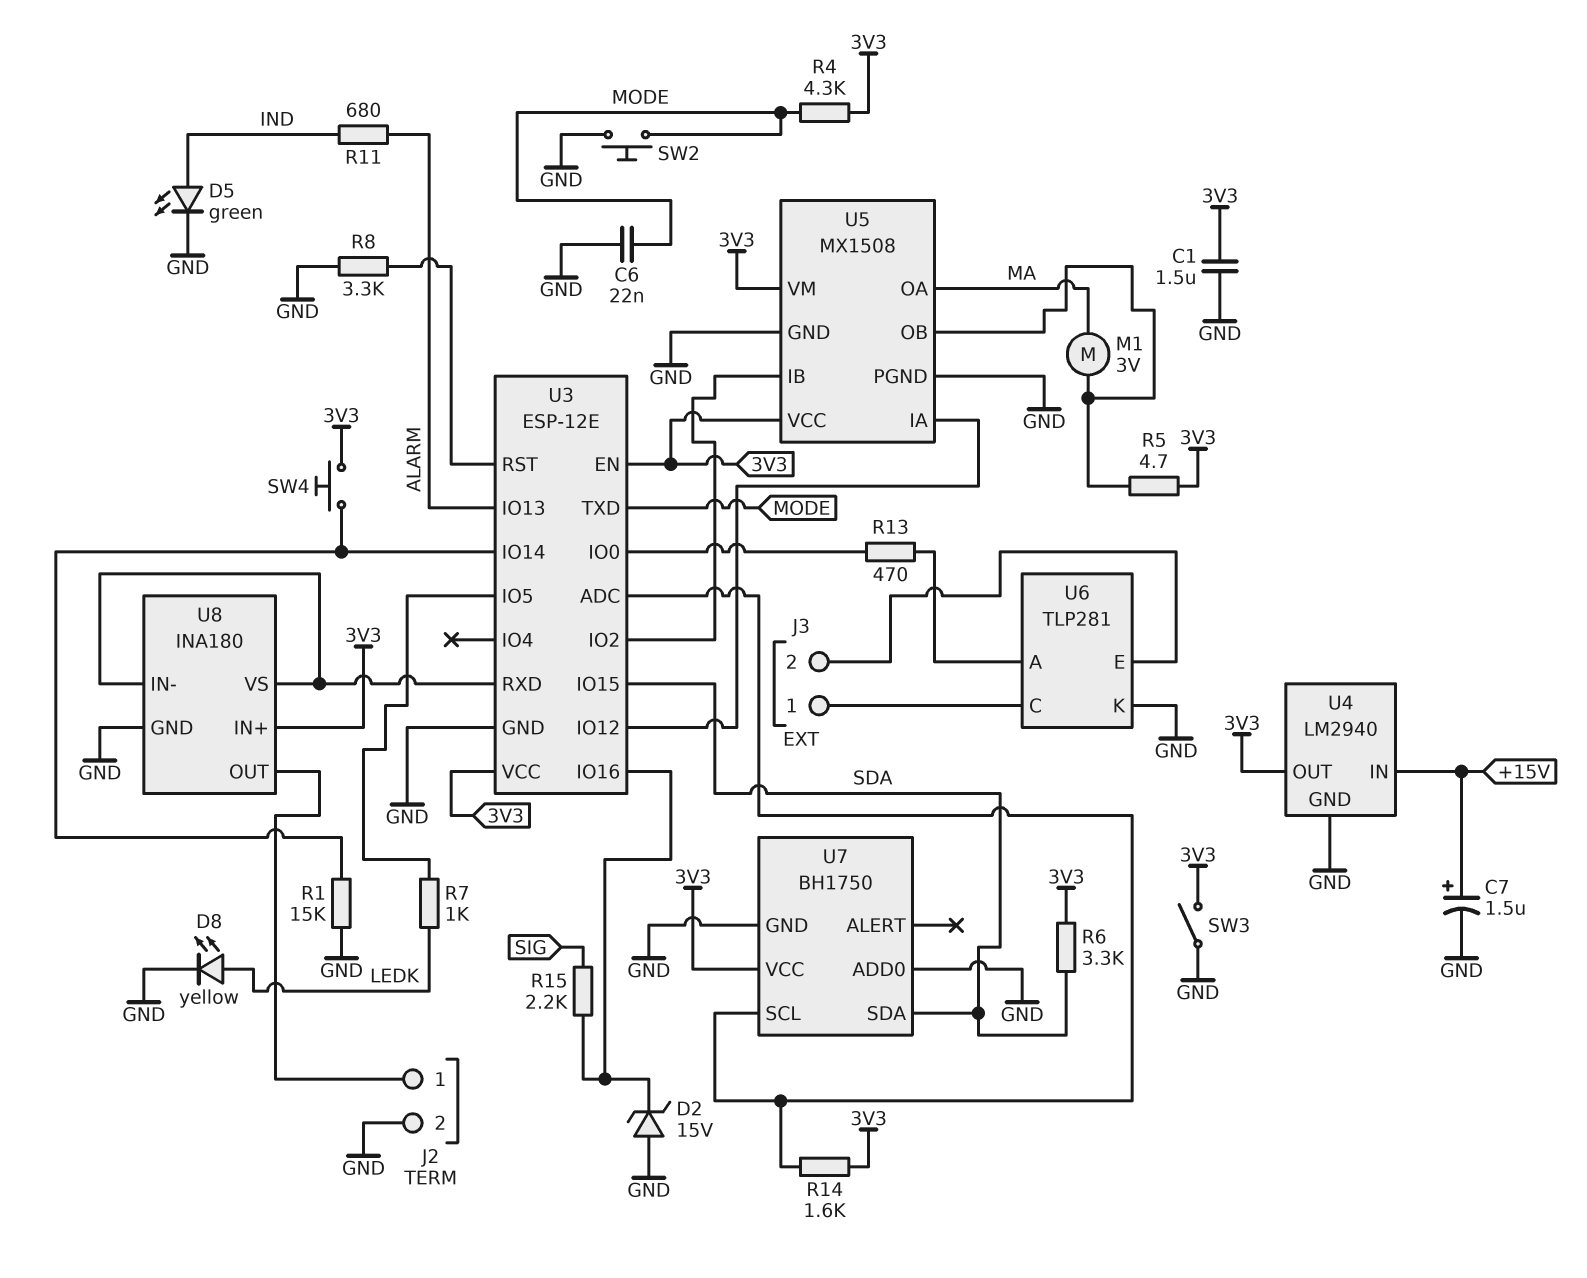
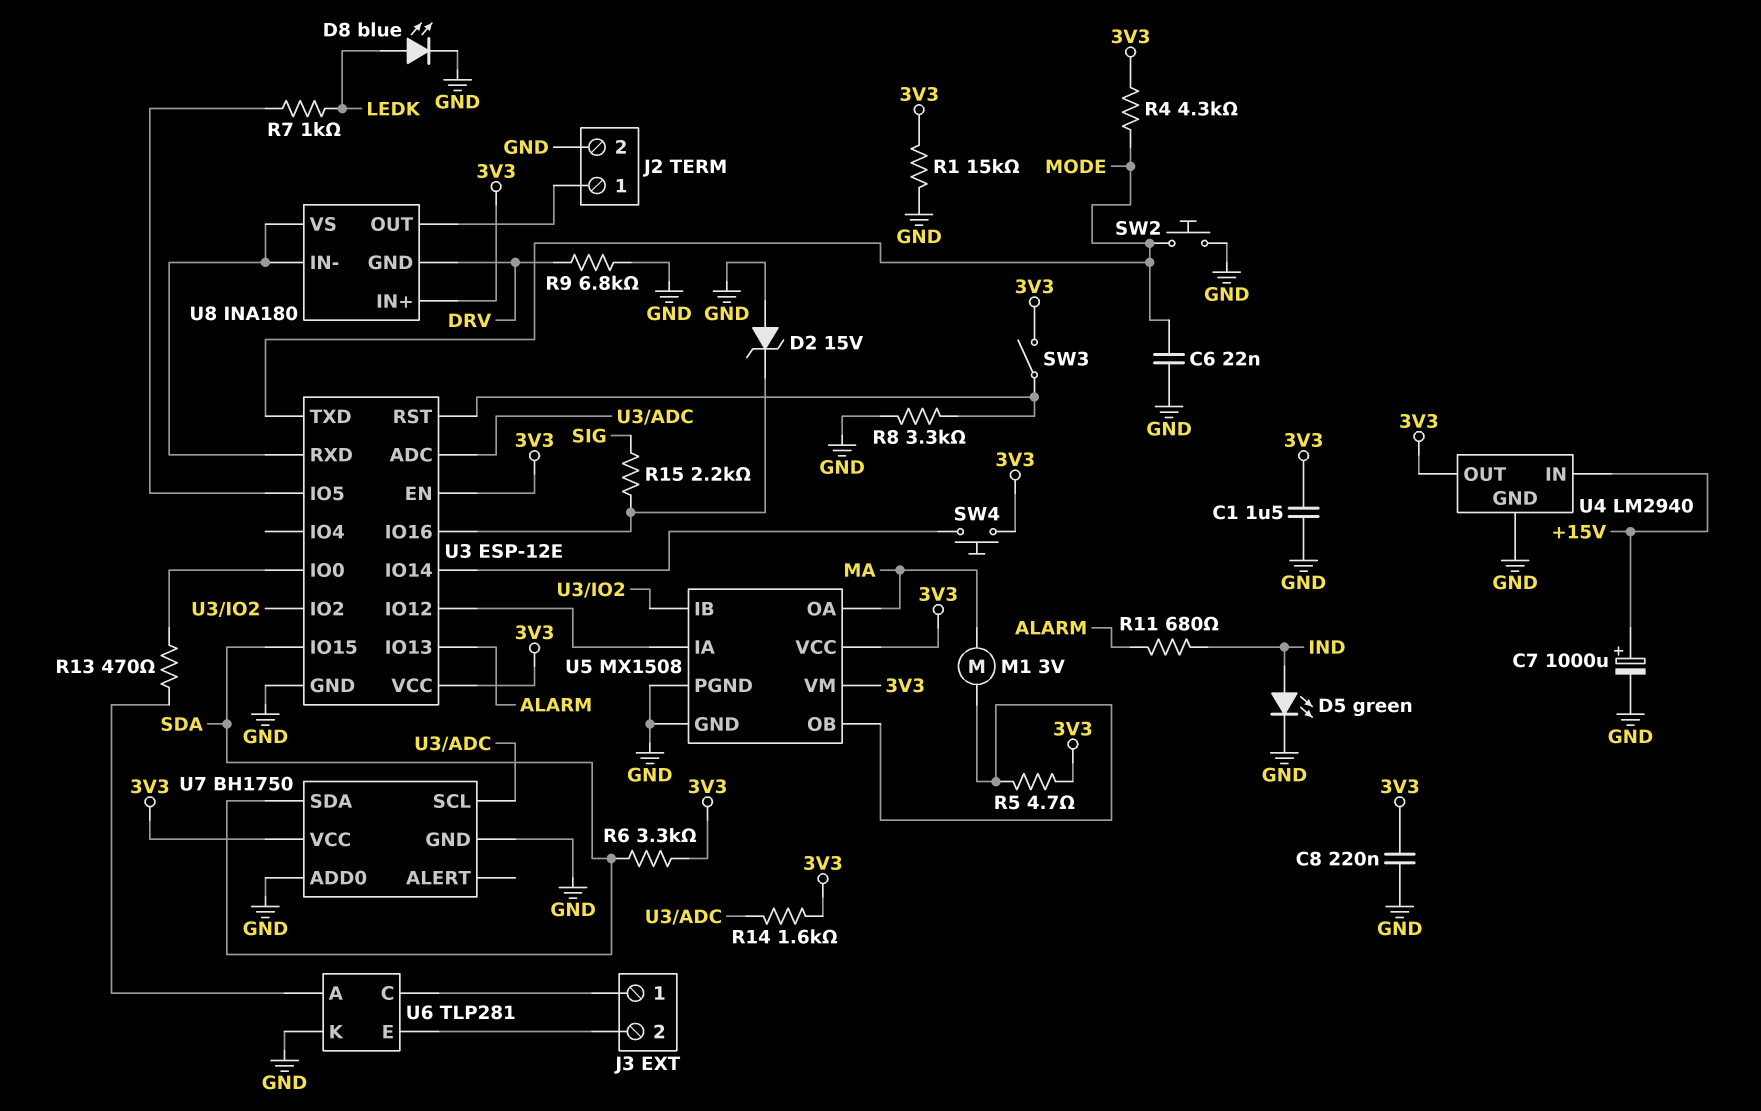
C7: 1.5uF (plus +15V, minus GND) -> 1000uF (plus +15V, minus GND)
C8: none -> 220nF (3V3, GND)
D8: LED yellow (A LEDK, K GND) -> LED blue (A LEDK, K GND)
R1: 15k (GND, U3/IO14) -> 15k (3V3, GND)
R9: none -> 6.8k (DRV, GND)
SW3: switch (3V3, GND) -> switch (3V3, U3/RST)
U8 pin GND: GND -> DRV

